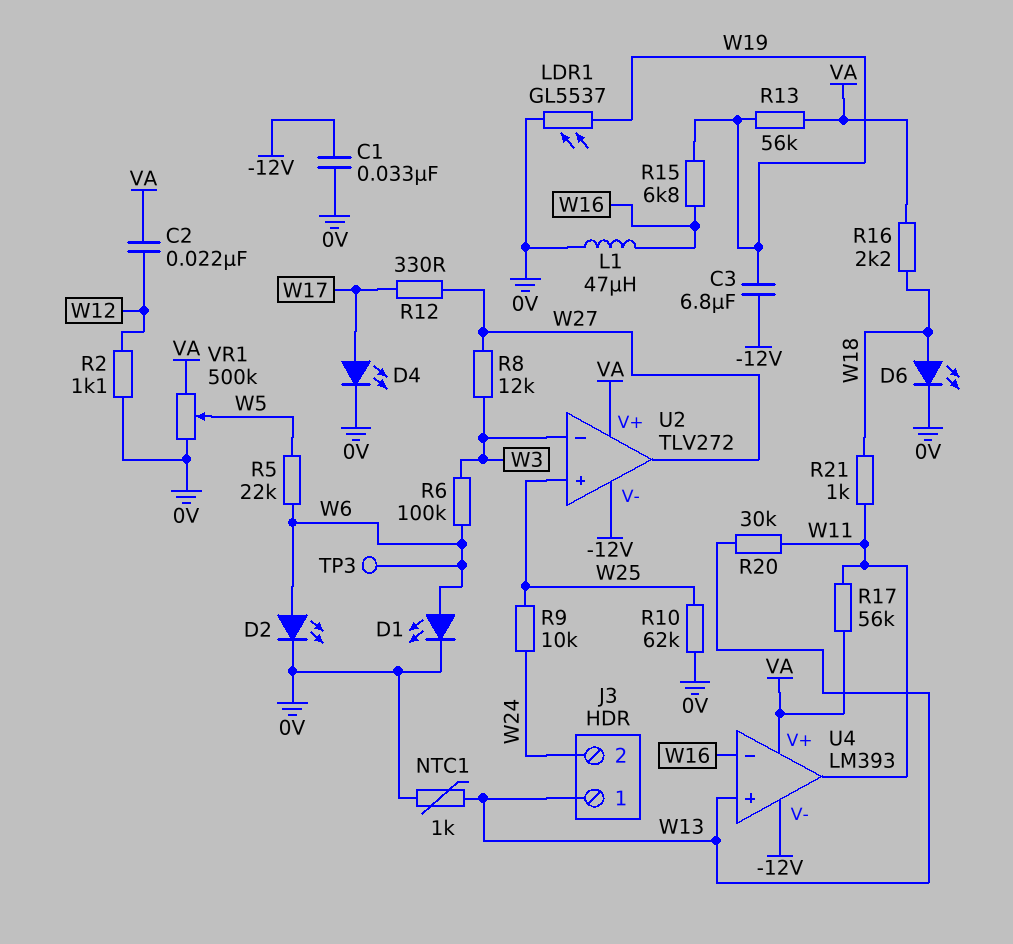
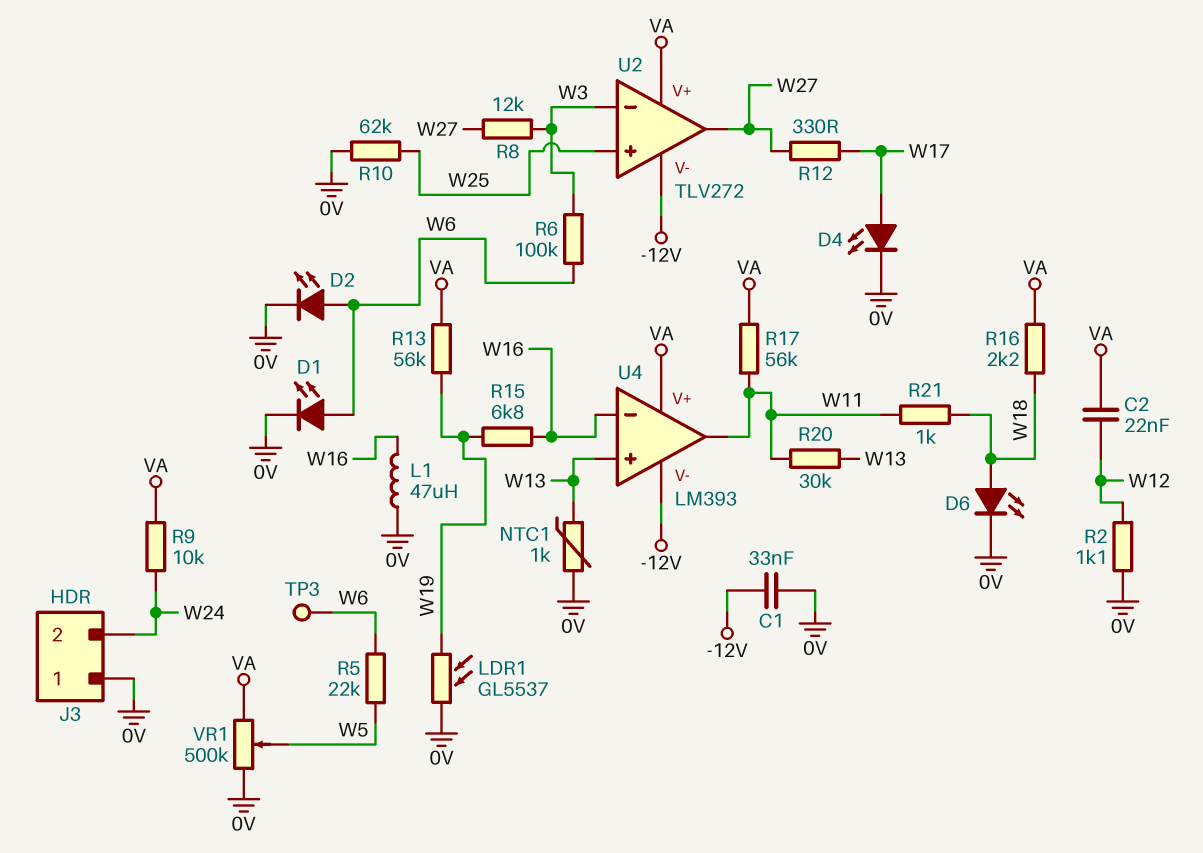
C3: 6.8uF (-12V, W19) -> none
J3 pin 1: W13 -> 0V
R9: 10k (W24, W25) -> 10k (VA, W24)

